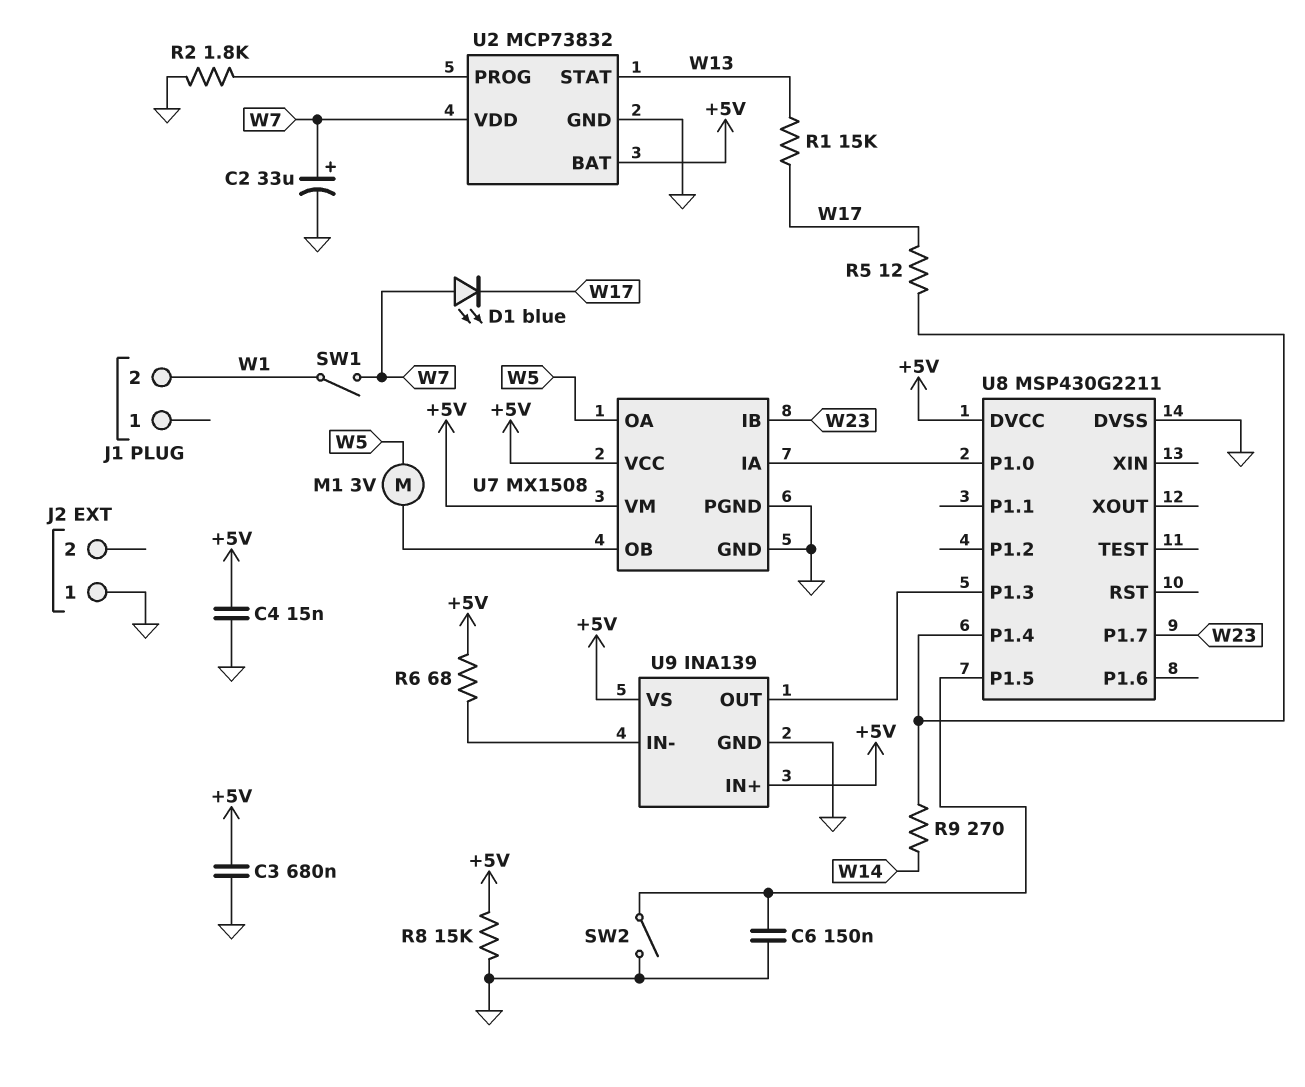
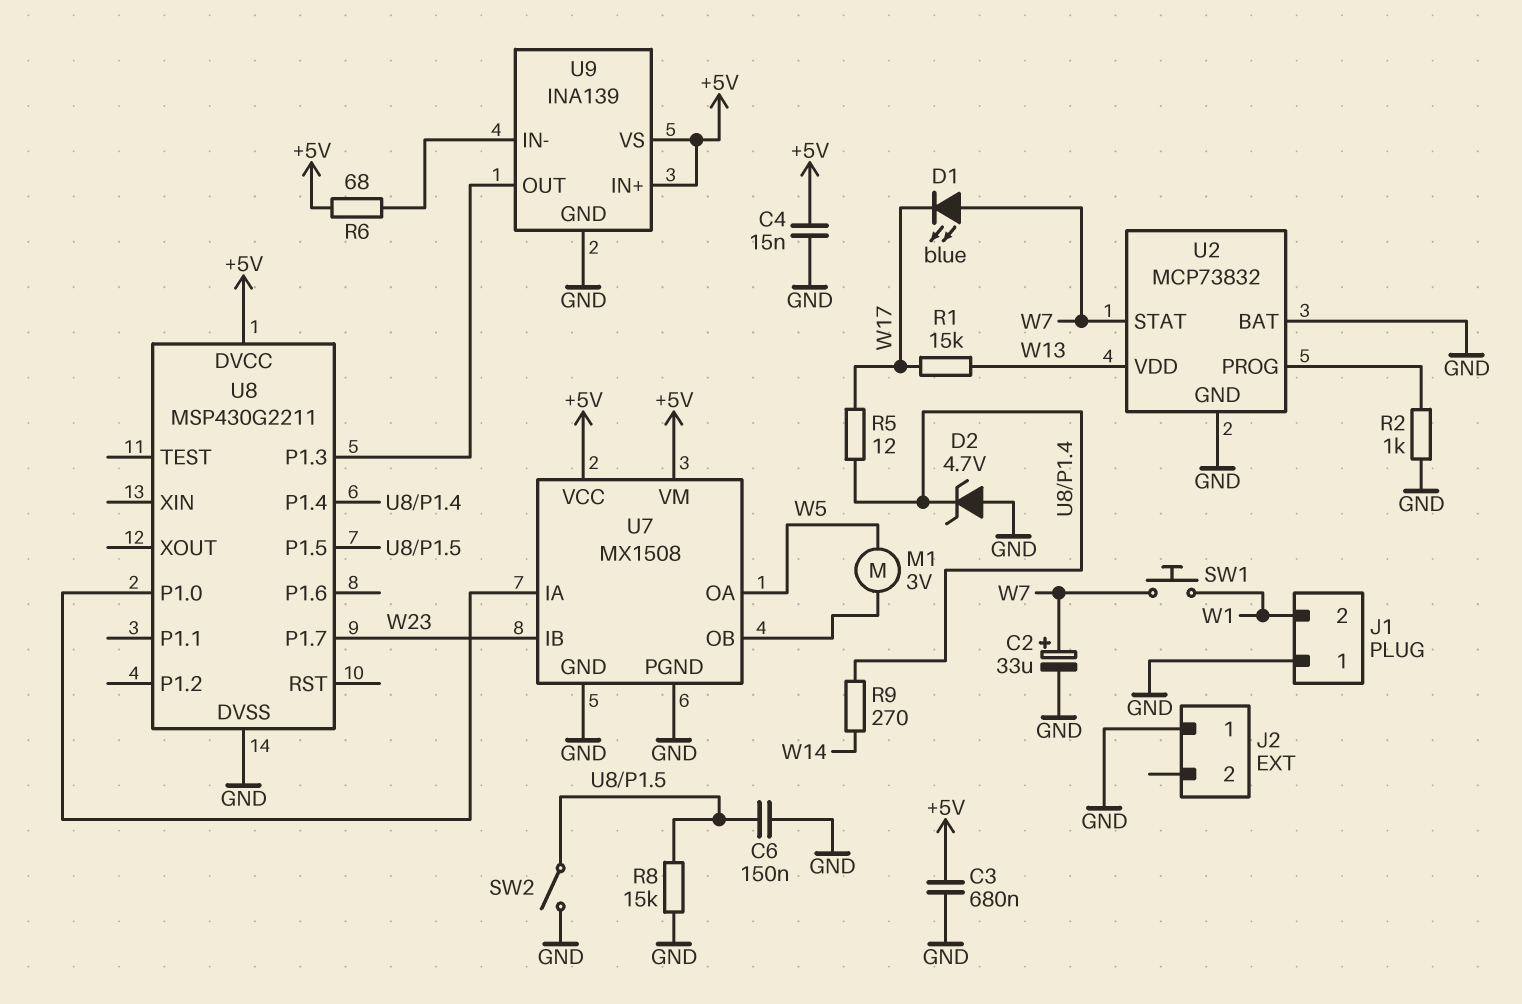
D2: none -> zener 4.7V (A GND, K U8/P1.4)
J1 pin 1: none -> GND
R2: 1.8k (GND, U2/PROG) -> 1k (GND, U2/PROG)
R8: 15k (+5V, GND) -> 15k (GND, U8/P1.5)
SW1: switch (W1, W7) -> button (W1, W7)
U2 pin BAT: +5V -> GND
U2 pin STAT: W13 -> W7
U2 pin VDD: W7 -> W13

